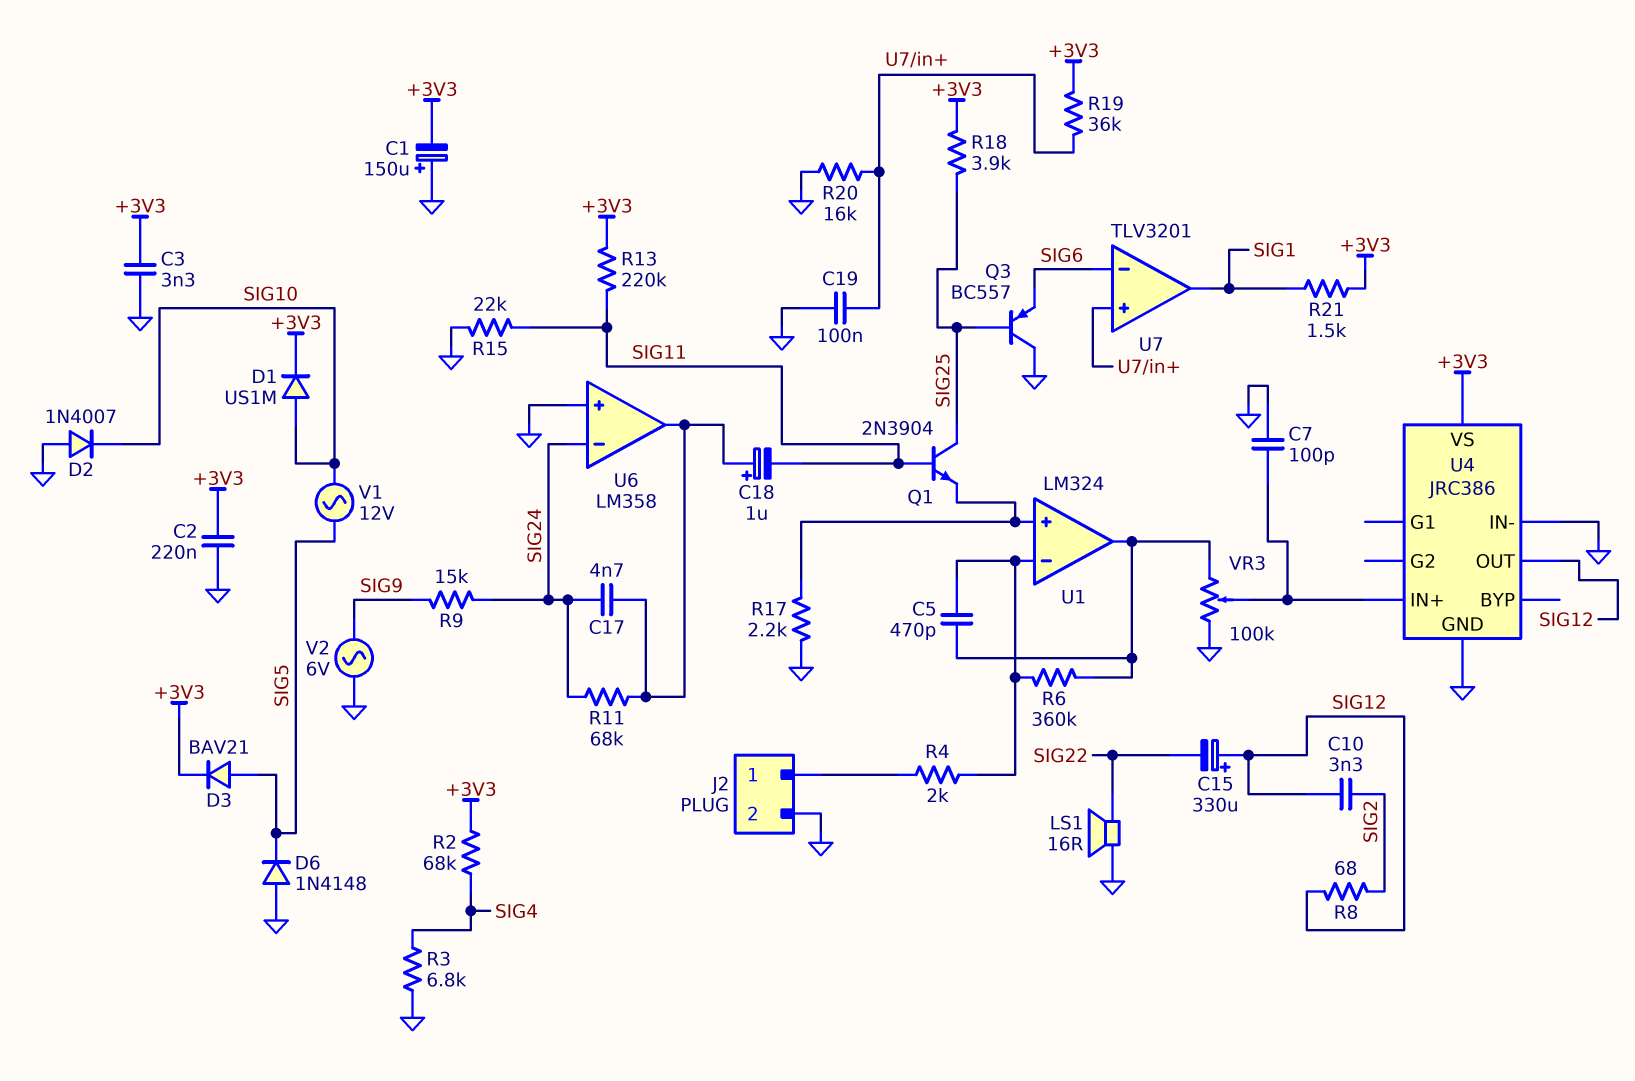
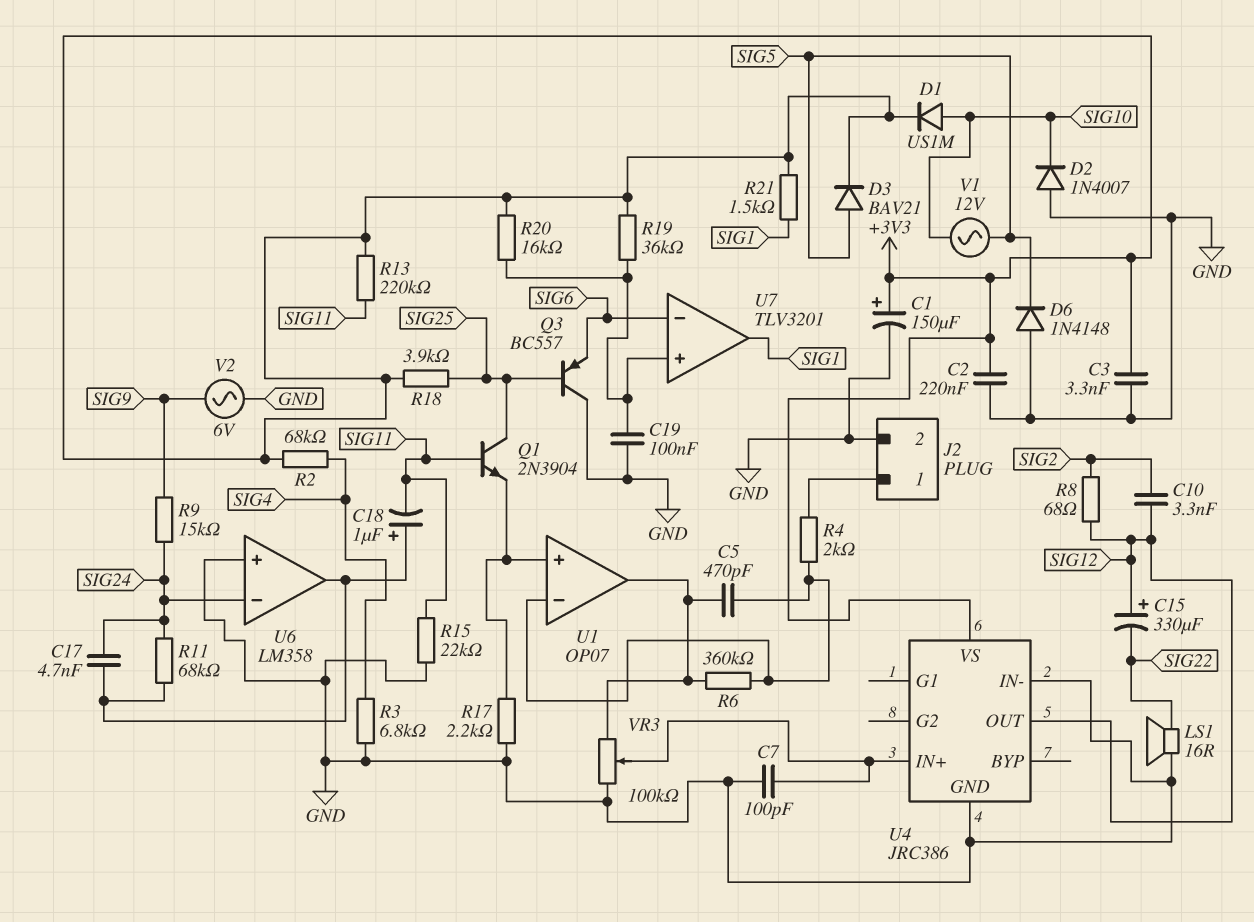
C1: 150uF (plus GND, minus +3V3) -> 150uF (plus +3V3, minus GND)
R20: 16k (GND, U7/in+) -> 16k (+3V3, U7/in+)
U1: LM324 -> OP07

